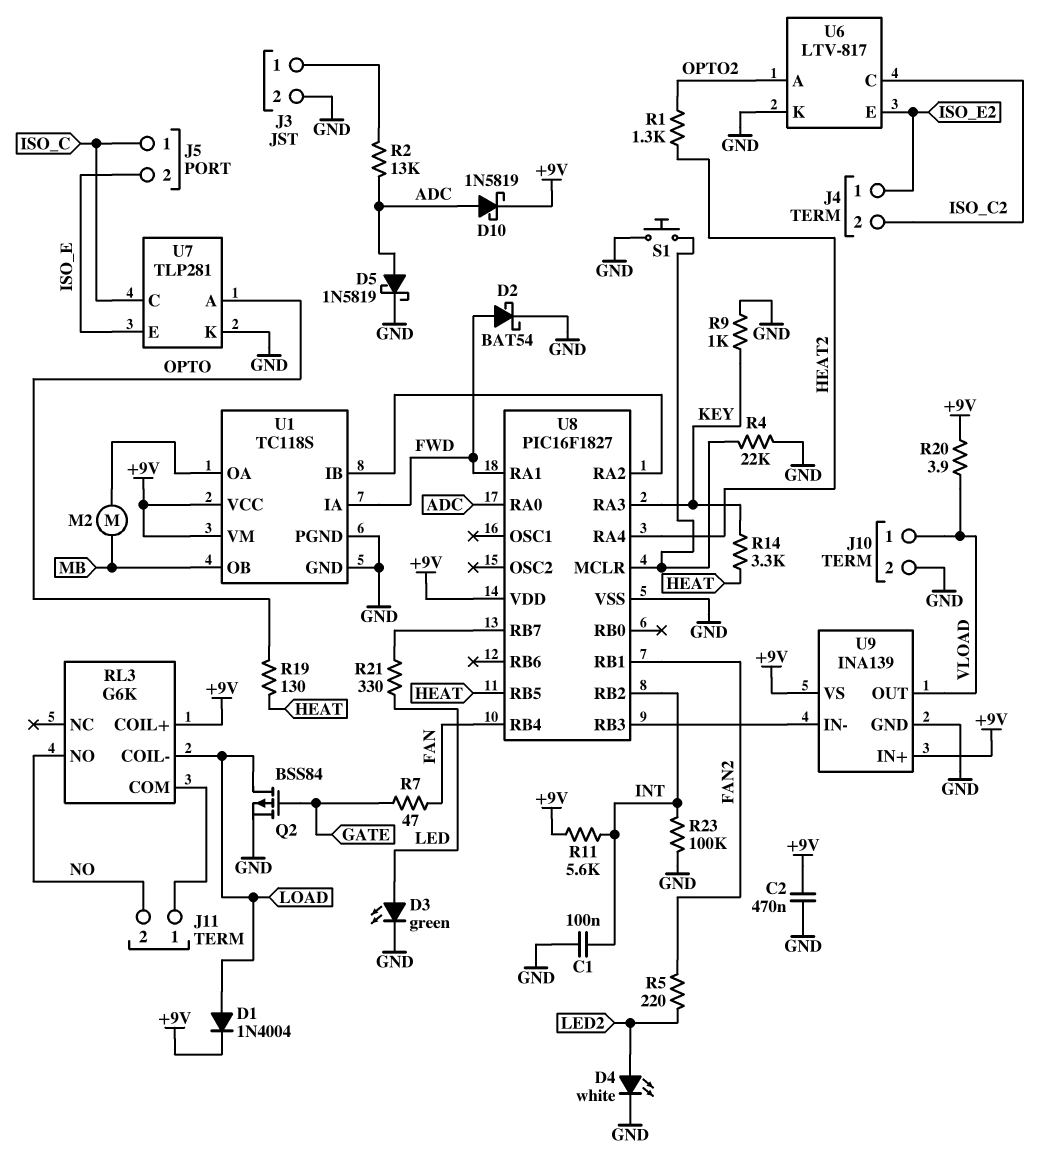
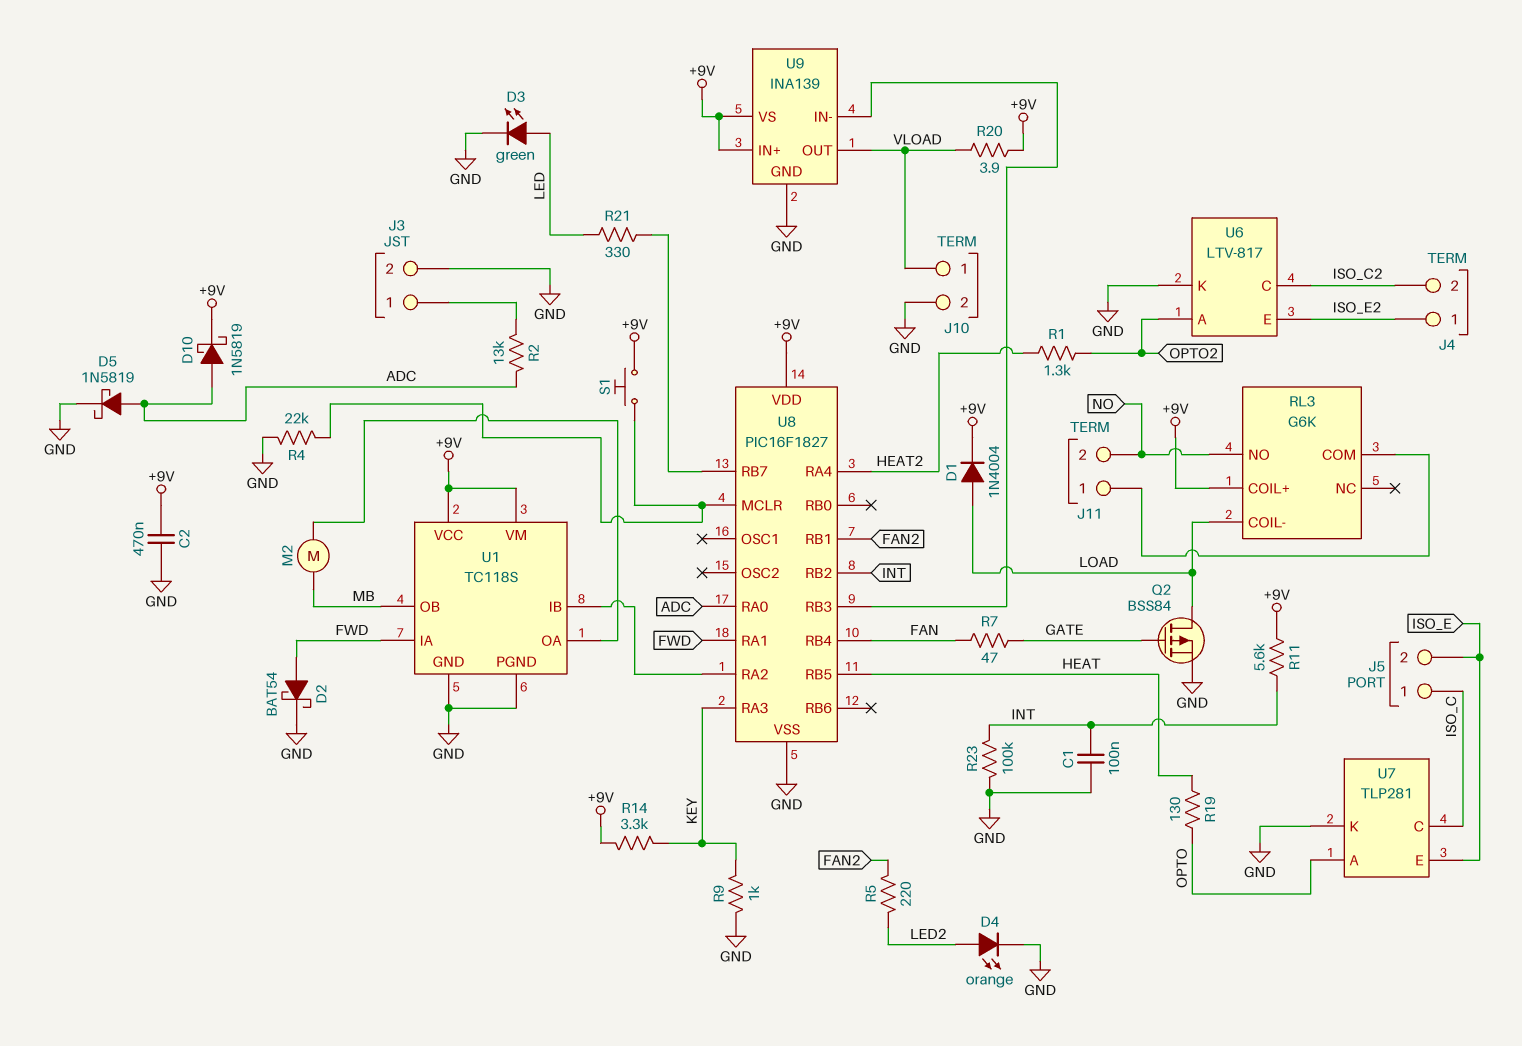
D4: LED white (A LED2, K GND) -> LED orange (A LED2, K GND)
R14: 3.3k (HEAT, KEY) -> 3.3k (+9V, KEY)
S1: button (GND, U8/MCLR) -> button (+9V, U8/MCLR)

